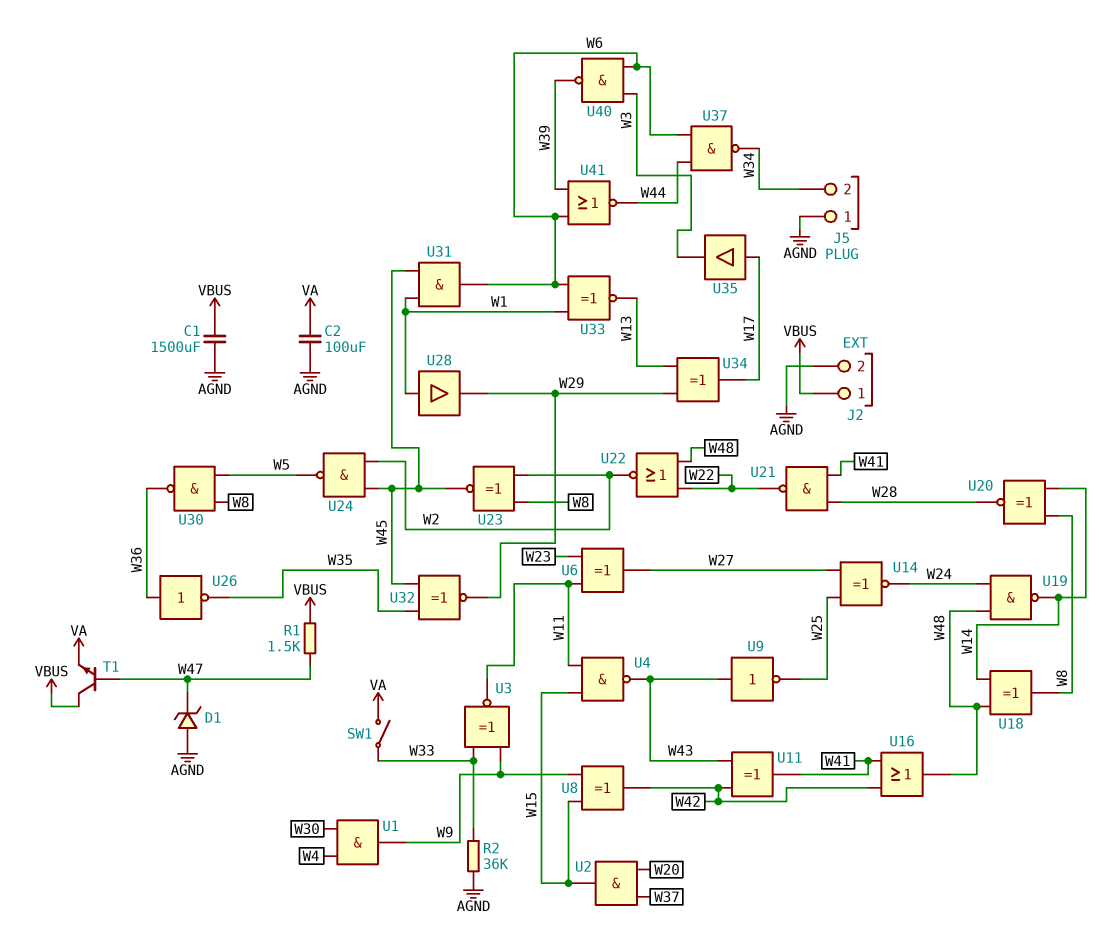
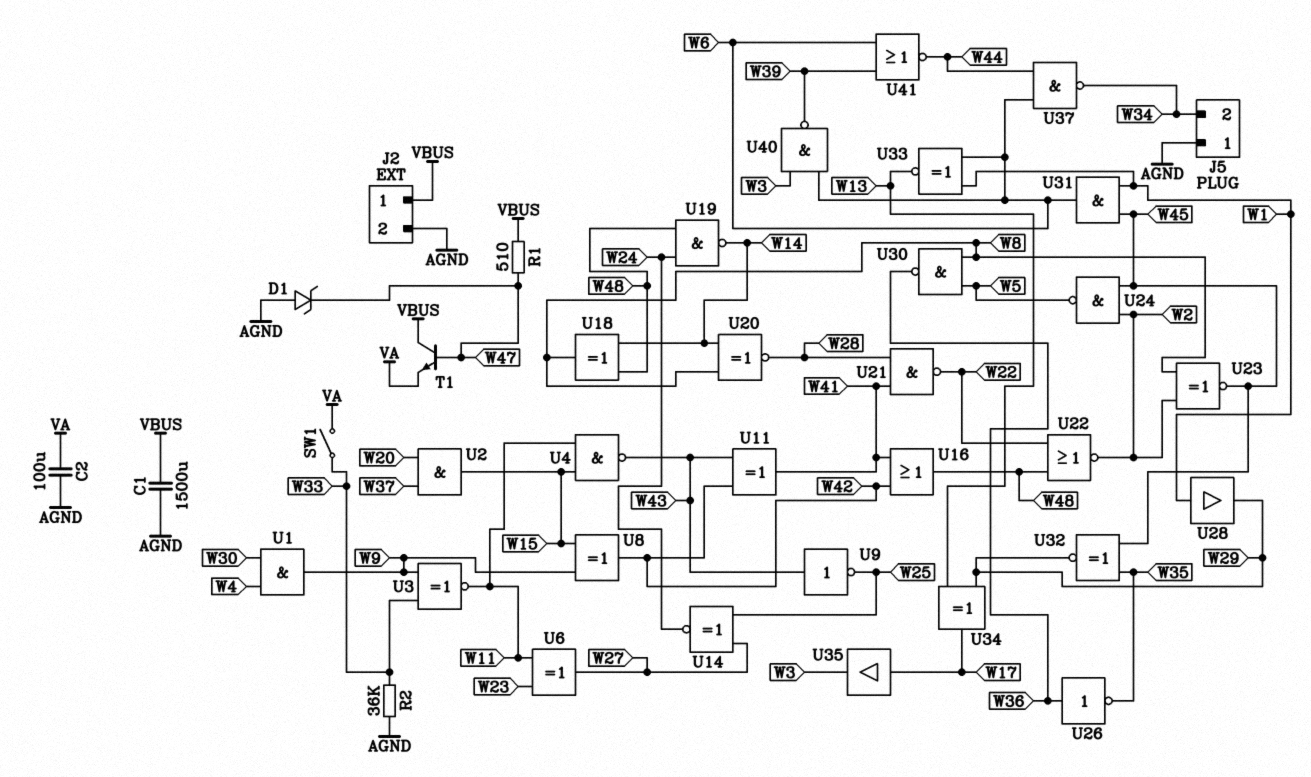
R1: 1.5k (VBUS, W47) -> 510 (VBUS, W47)

